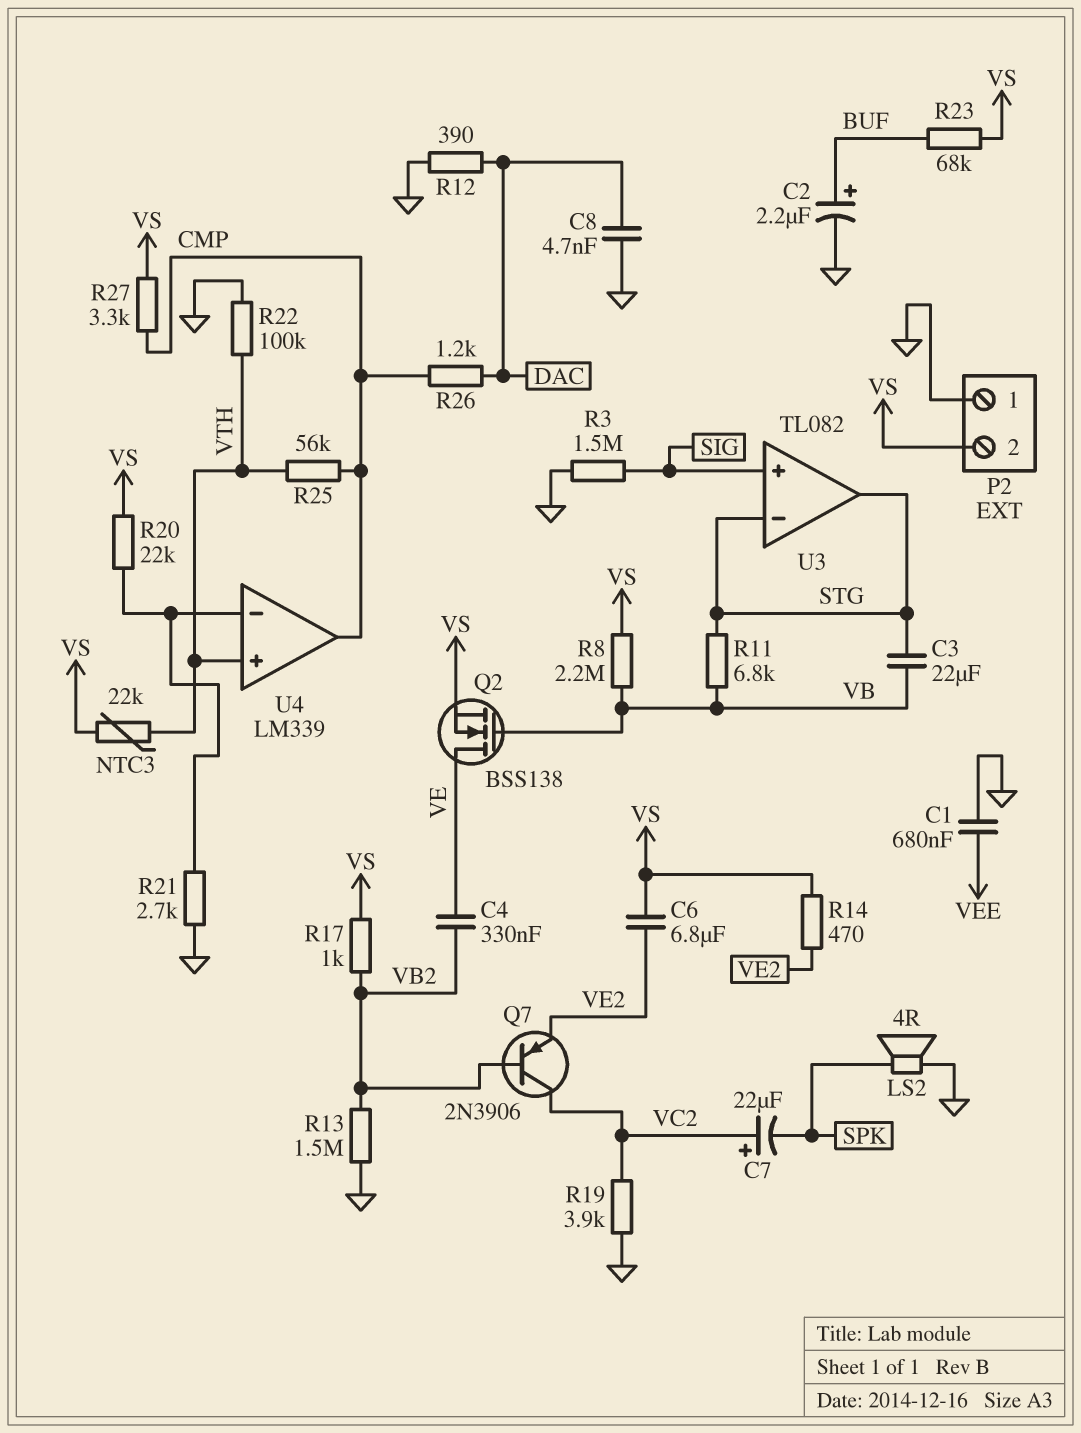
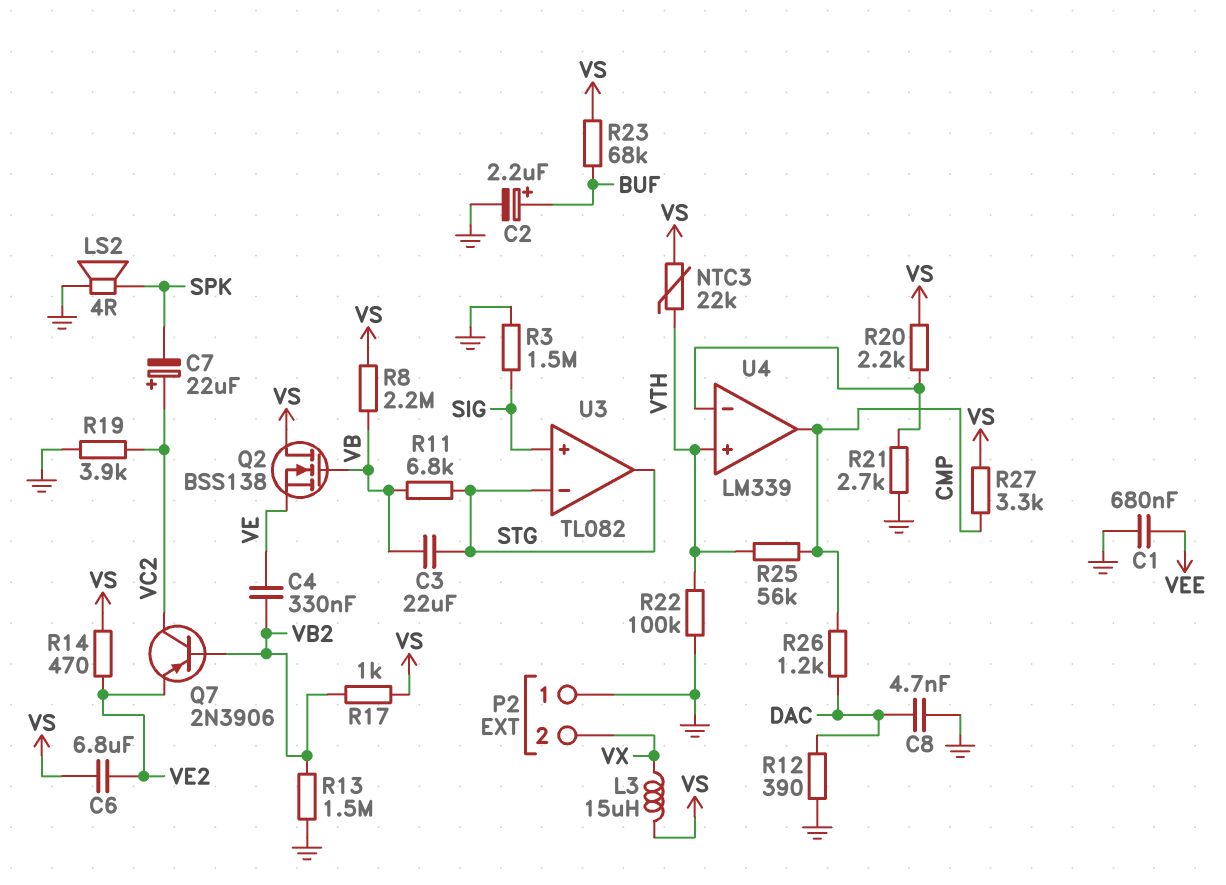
L3: none -> 15uH (VS, VX)
P2 pin 2: VS -> VX
Q2: NMOS BSS138 (G VB, D VE, S VS) -> NMOS BSS138 (G VB, D VS, S VE)
R20: 22k (U4/in-, VS) -> 2.2k (U4/in-, VS)

